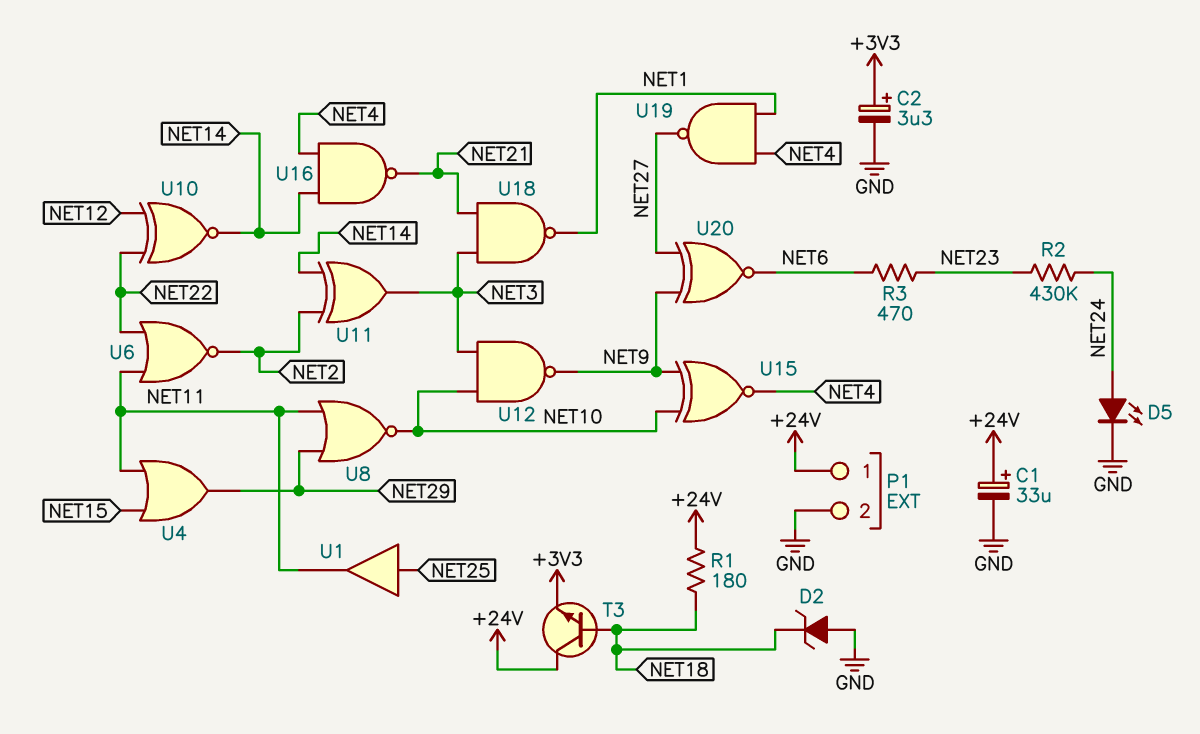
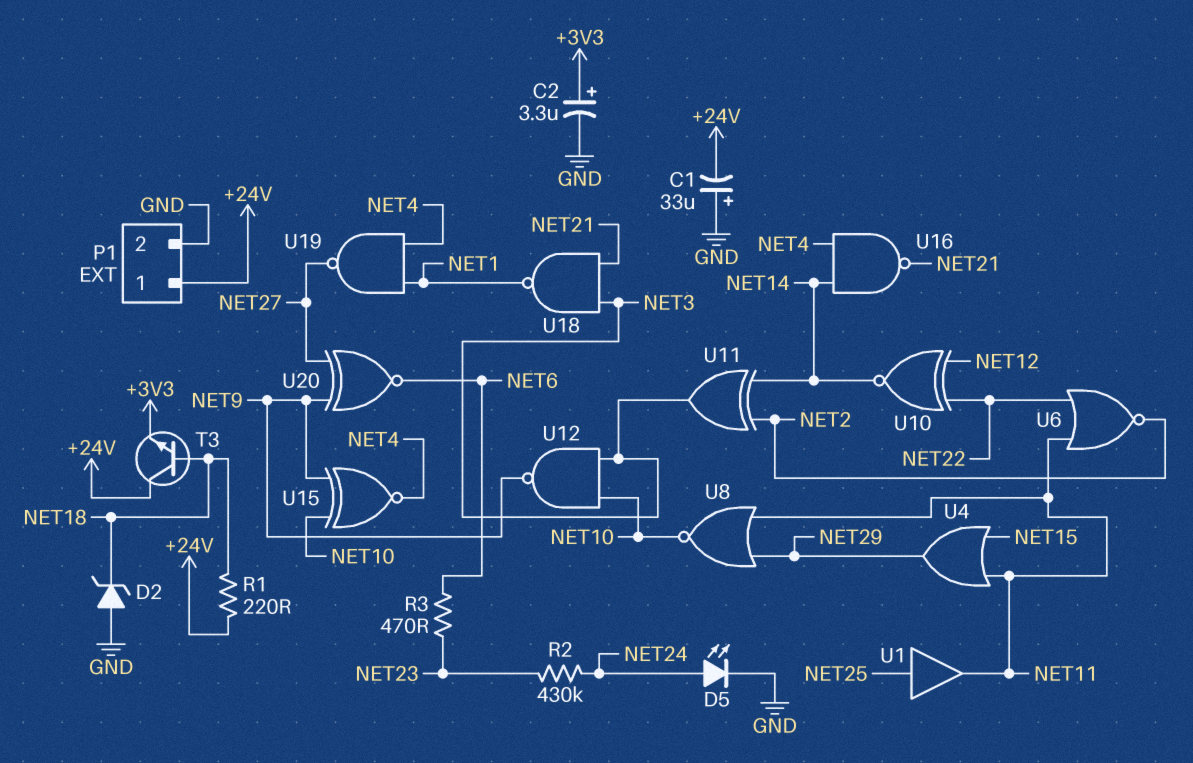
C1: 33uF (plus +24V, minus GND) -> 33uF (plus GND, minus +24V)
R1: 180 (+24V, NET18) -> 220 (+24V, NET18)

